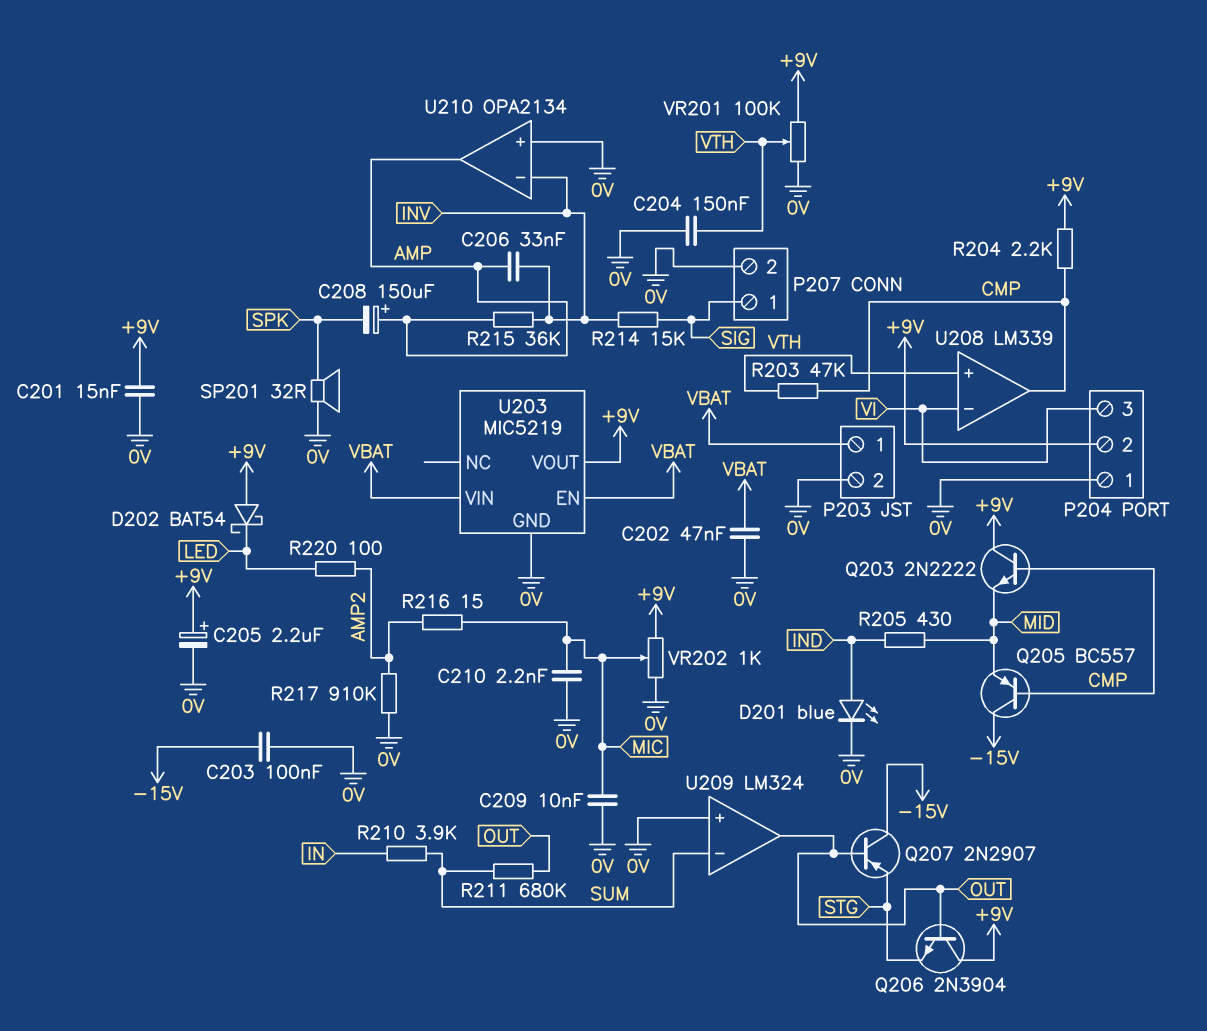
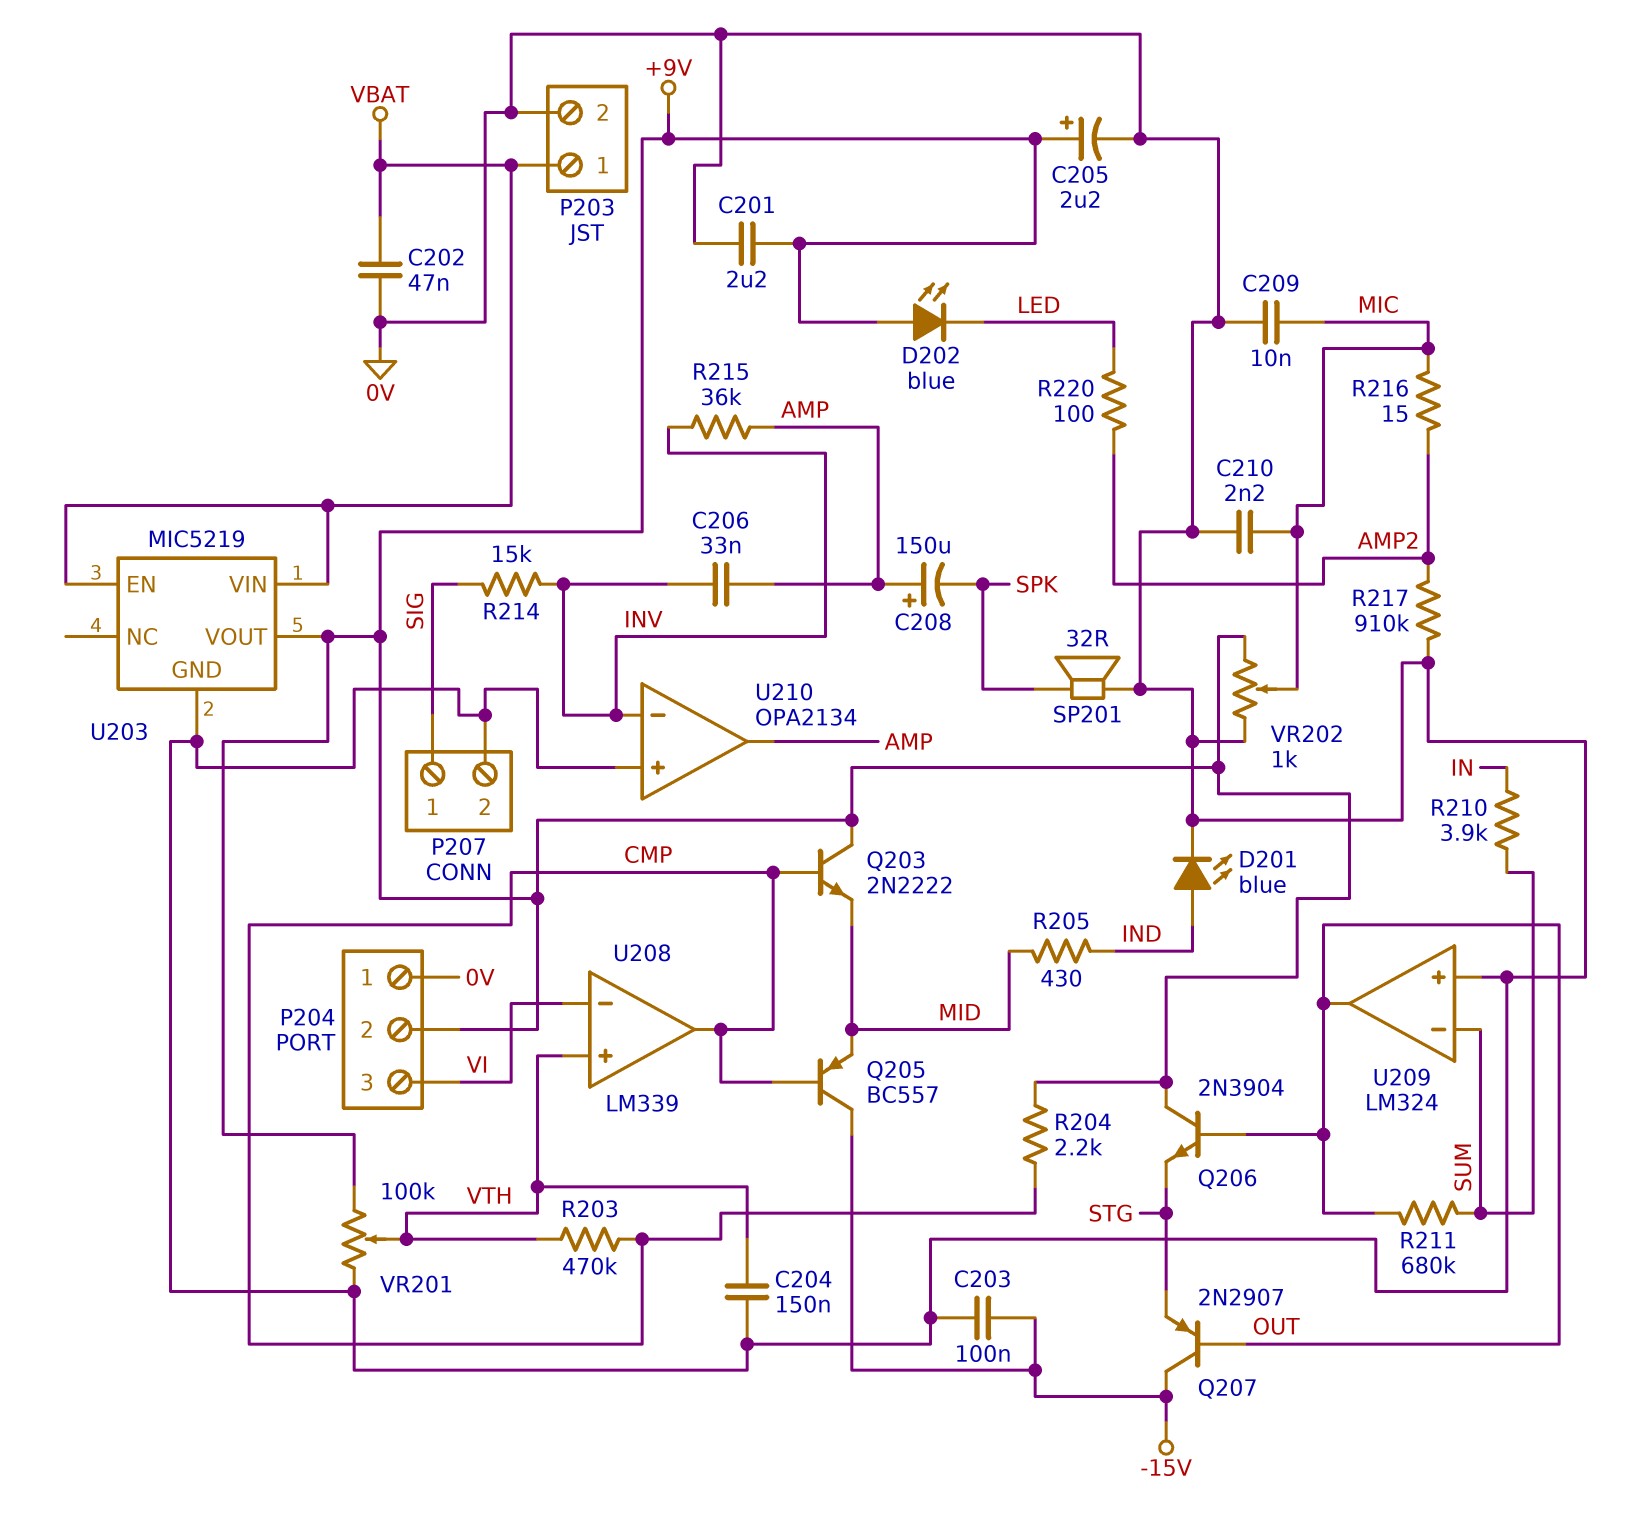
C201: 15nF (+9V, 0V) -> 2.2uF (+9V, 0V)
D202: schottky BAT54 (A +9V, K LED) -> LED blue (A +9V, K LED)
R203: 47k (CMP, VTH) -> 470k (CMP, VTH)

